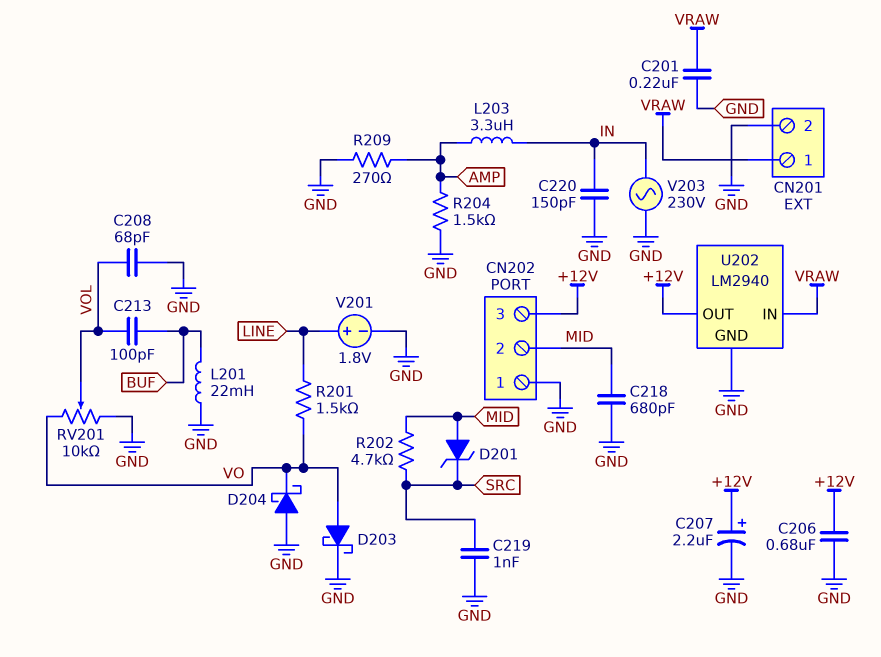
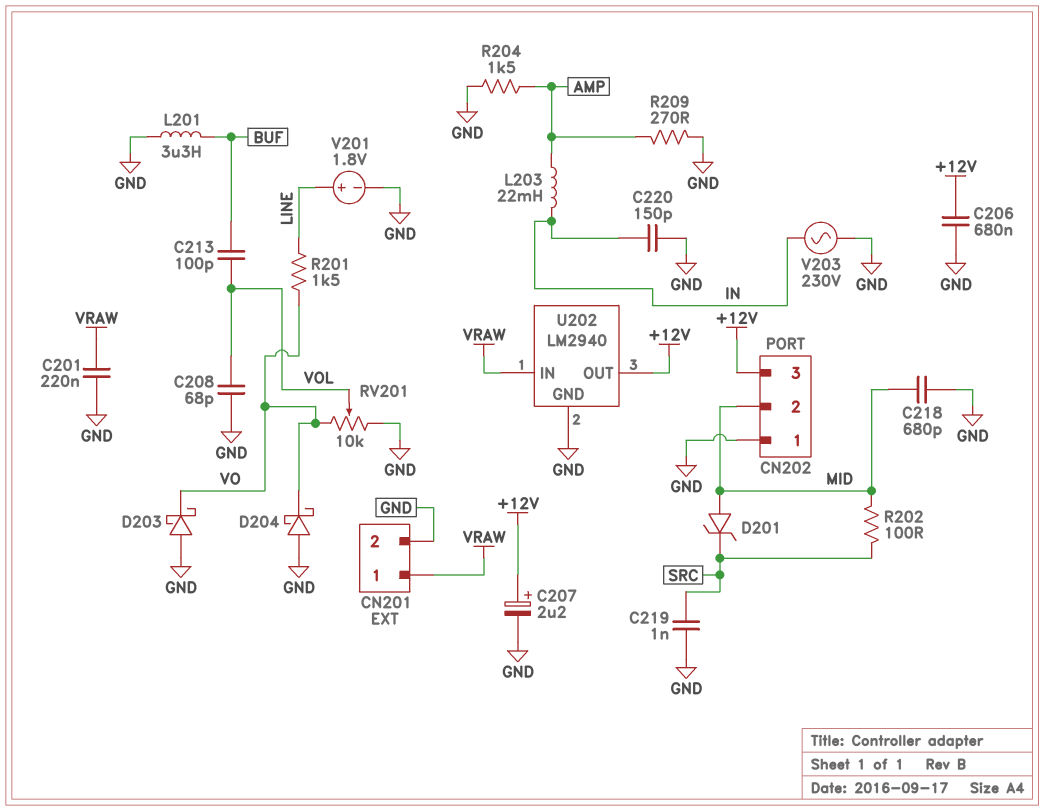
D203: schottky (A VO, K GND) -> schottky (A GND, K VO)
L201: 22mH (BUF, GND) -> 3.3uH (BUF, GND)
L203: 3.3uH (AMP, IN) -> 22mH (AMP, IN)
R202: 4.7k (MID, SRC) -> 100 (MID, SRC)

